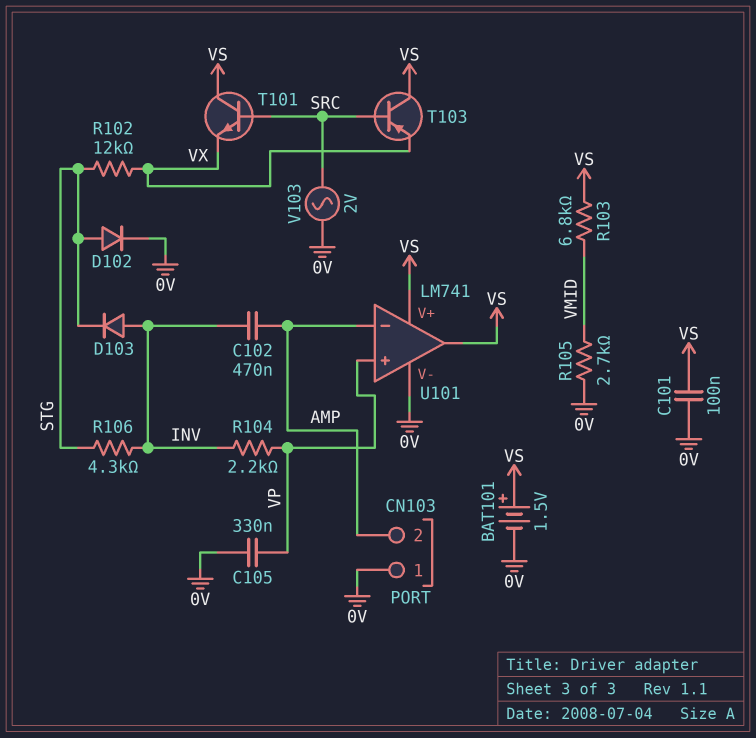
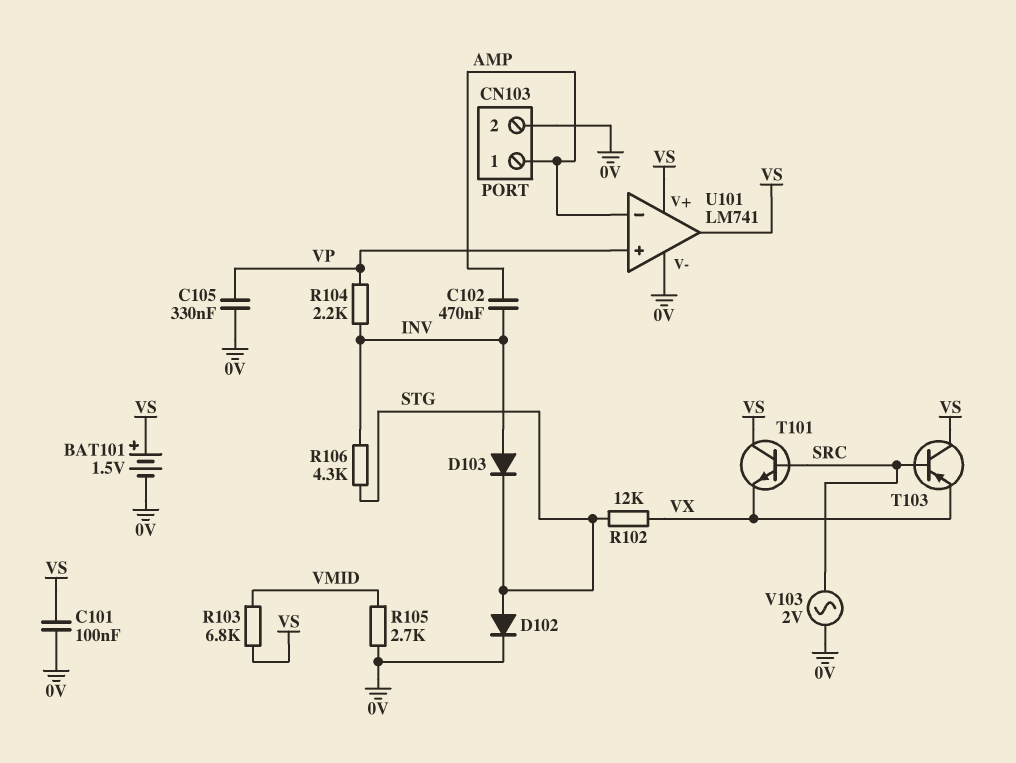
CN103 pin 1: 0V -> AMP
CN103 pin 2: AMP -> 0V

